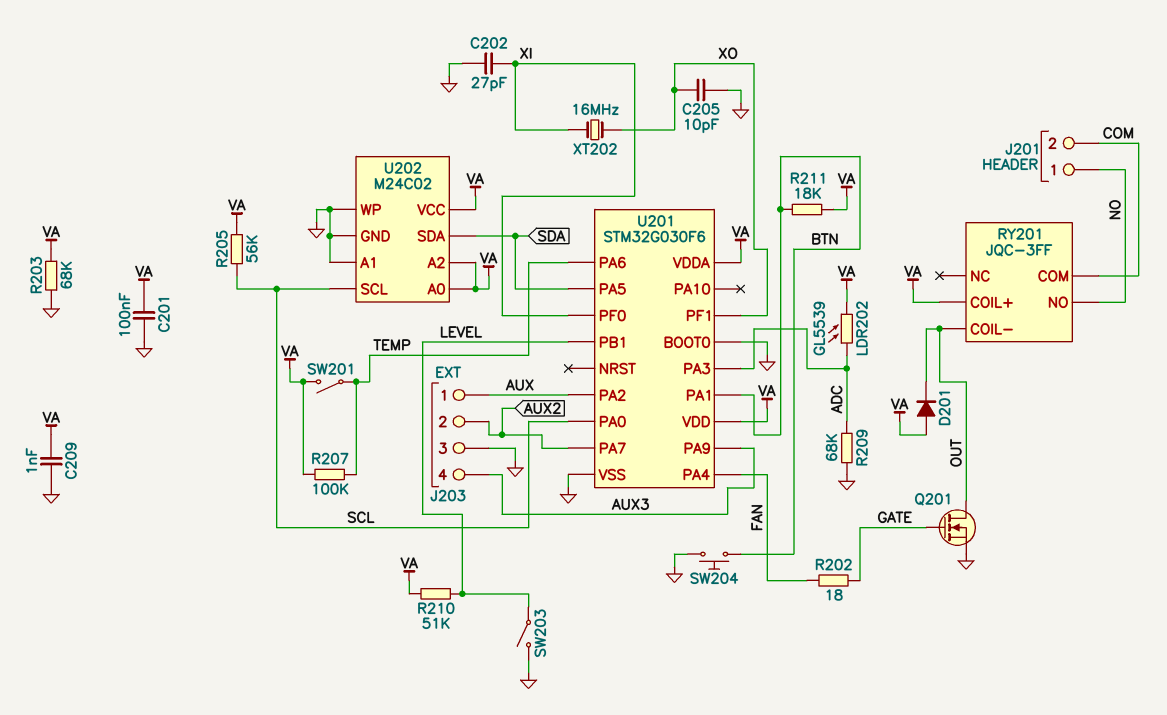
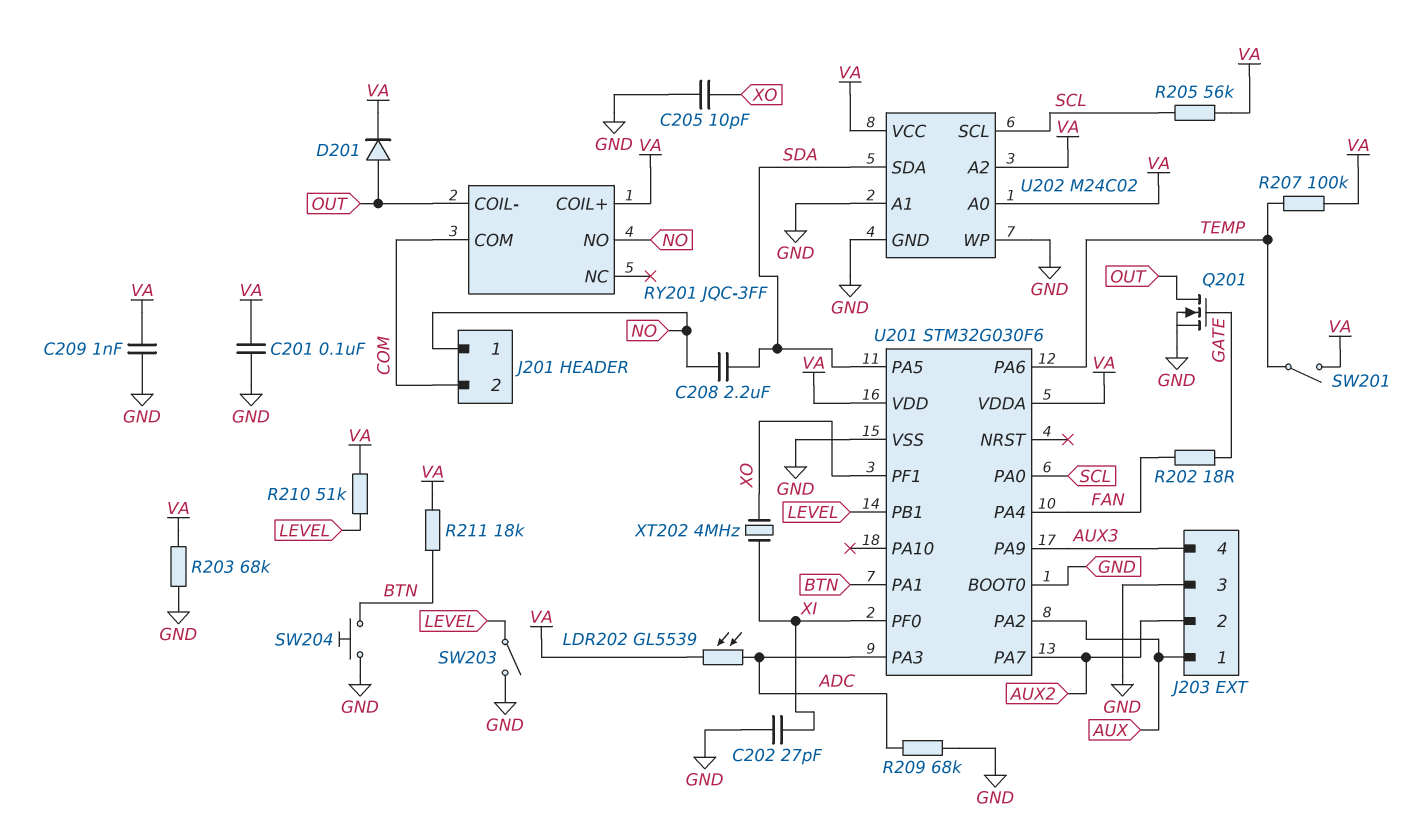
C208: none -> 2.2uF (NO, SDA)
D201: diode (A VA, K OUT) -> diode (A OUT, K VA)
XT202: 16MHz (XI, XO) -> 4MHz (XI, XO)

